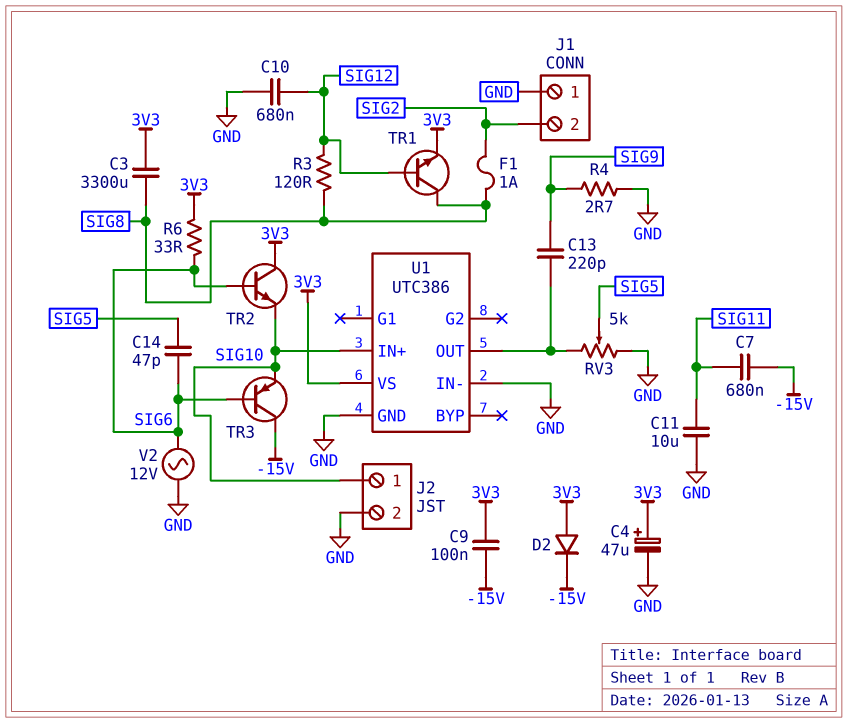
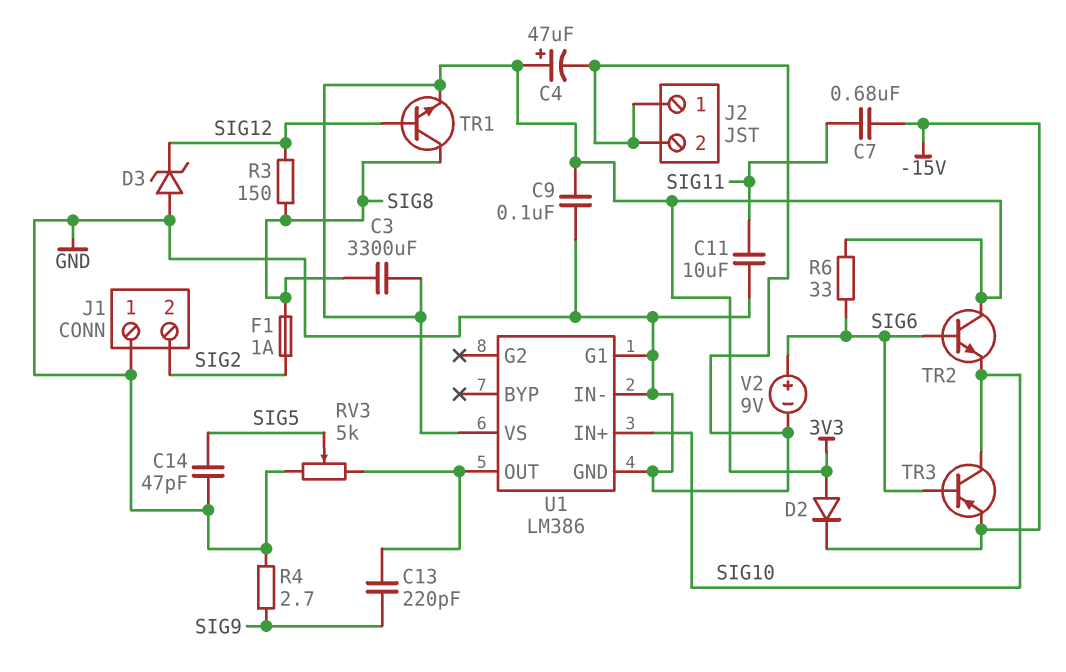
C9: 100nF (-15V, 3V3) -> 100nF (3V3, GND)
C10: 680nF (GND, SIG12) -> none
C14: 47pF (SIG5, SIG6) -> 47pF (GND, SIG5)
D3: none -> zener (A GND, K SIG12)
J2 pin 1: SIG10 -> GND
R3: 120 (SIG8, SIG12) -> 150 (SIG8, SIG12)
TR3: PNP (B SIG6, C -15V, E SIG10) -> PNP (B SIG6, C SIG10, E -15V)
U1: UTC386 -> LM386
U1 pin G1: none -> GND
V2: AC 12V (GND, SIG6) -> 9V (plus SIG6, minus GND)

